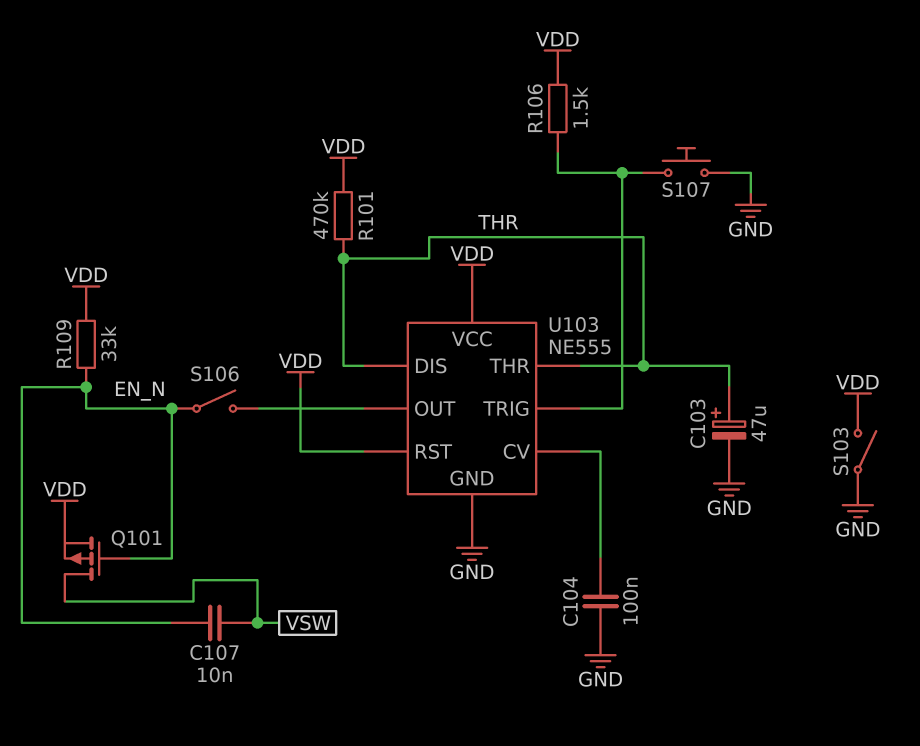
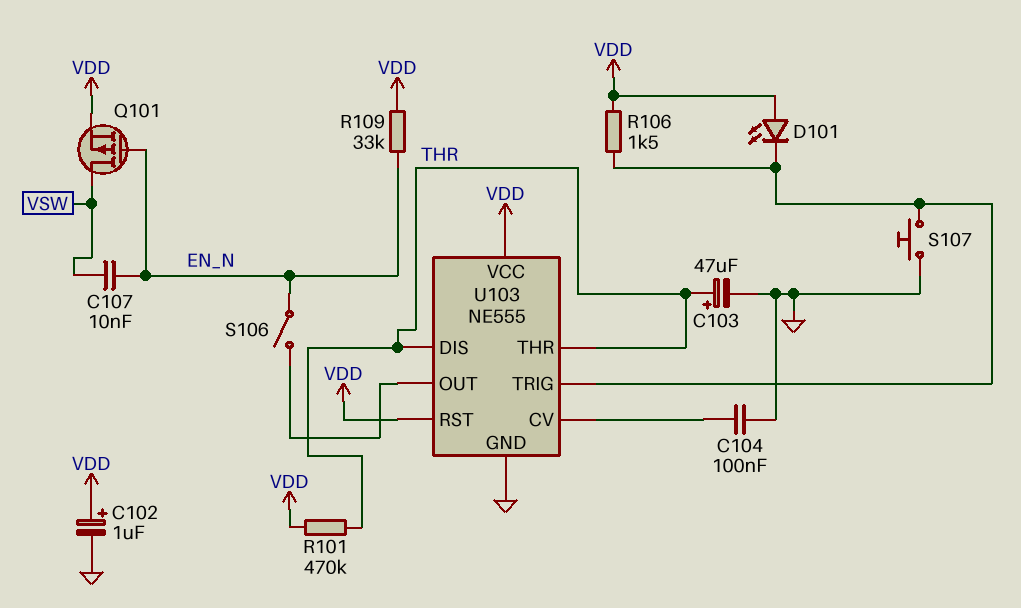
C102: none -> 1uF (plus VDD, minus GND)
D101: none -> LED (A VDD, K U103/TRIG)
S103: switch (GND, VDD) -> none

